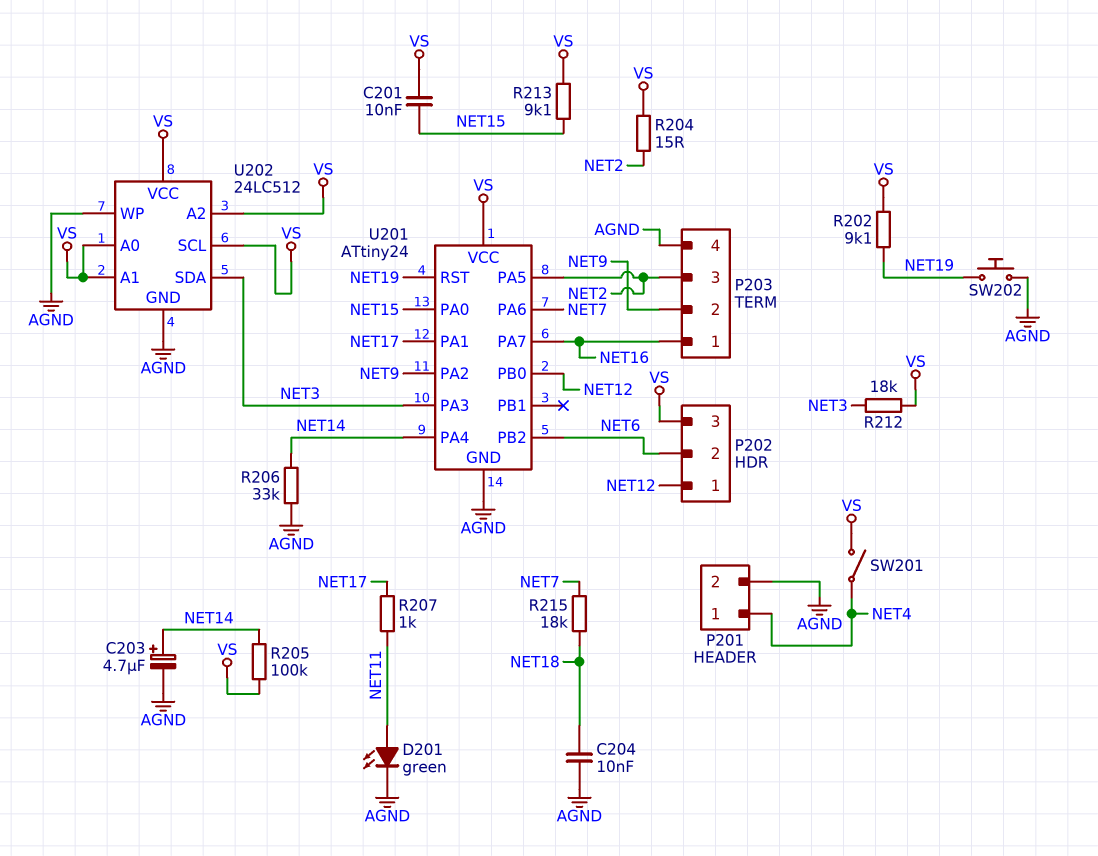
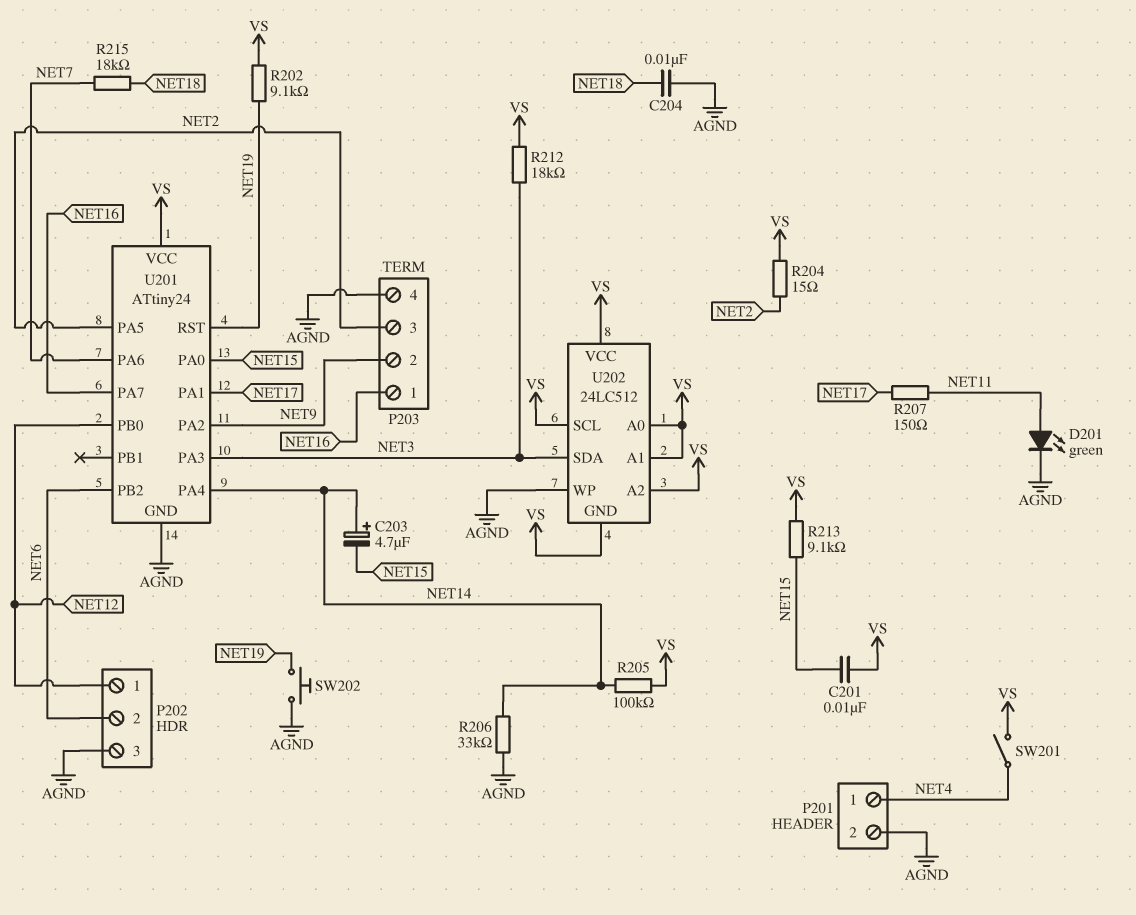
C203: 4.7uF (plus NET14, minus AGND) -> 4.7uF (plus NET14, minus NET15)
P202 pin 3: VS -> AGND
R207: 1k (NET11, NET17) -> 150 (NET11, NET17)
U202 pin GND: AGND -> VS

